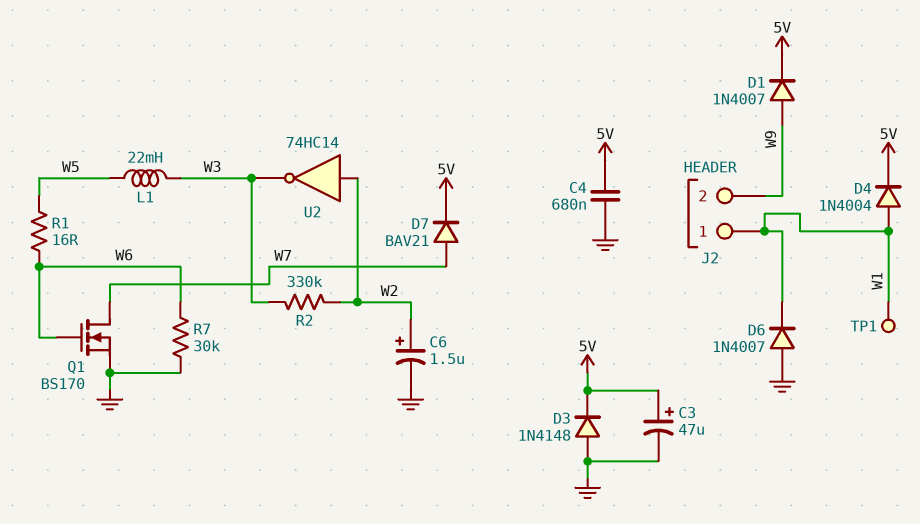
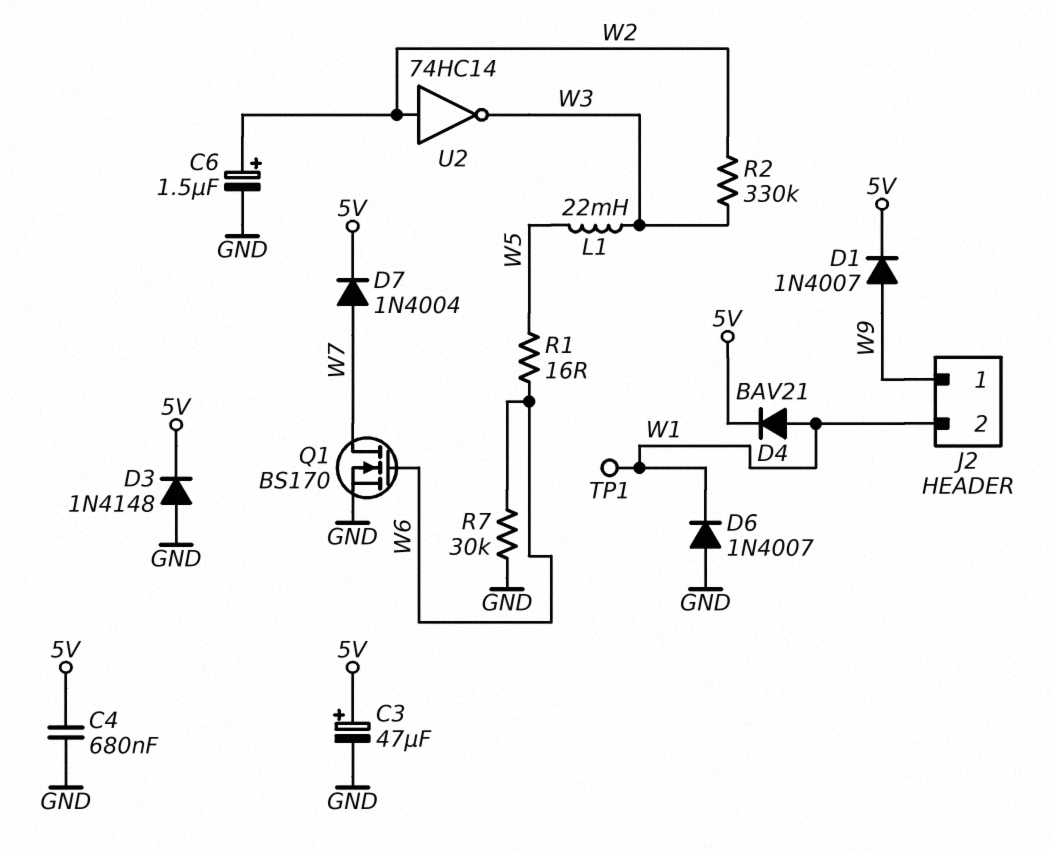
D4: diode 1N4004 (A W1, K 5V) -> diode BAV21 (A W1, K 5V)
D7: diode BAV21 (A W7, K 5V) -> diode 1N4004 (A W7, K 5V)
J2 pin 1: W1 -> W9
J2 pin 2: W9 -> W1

